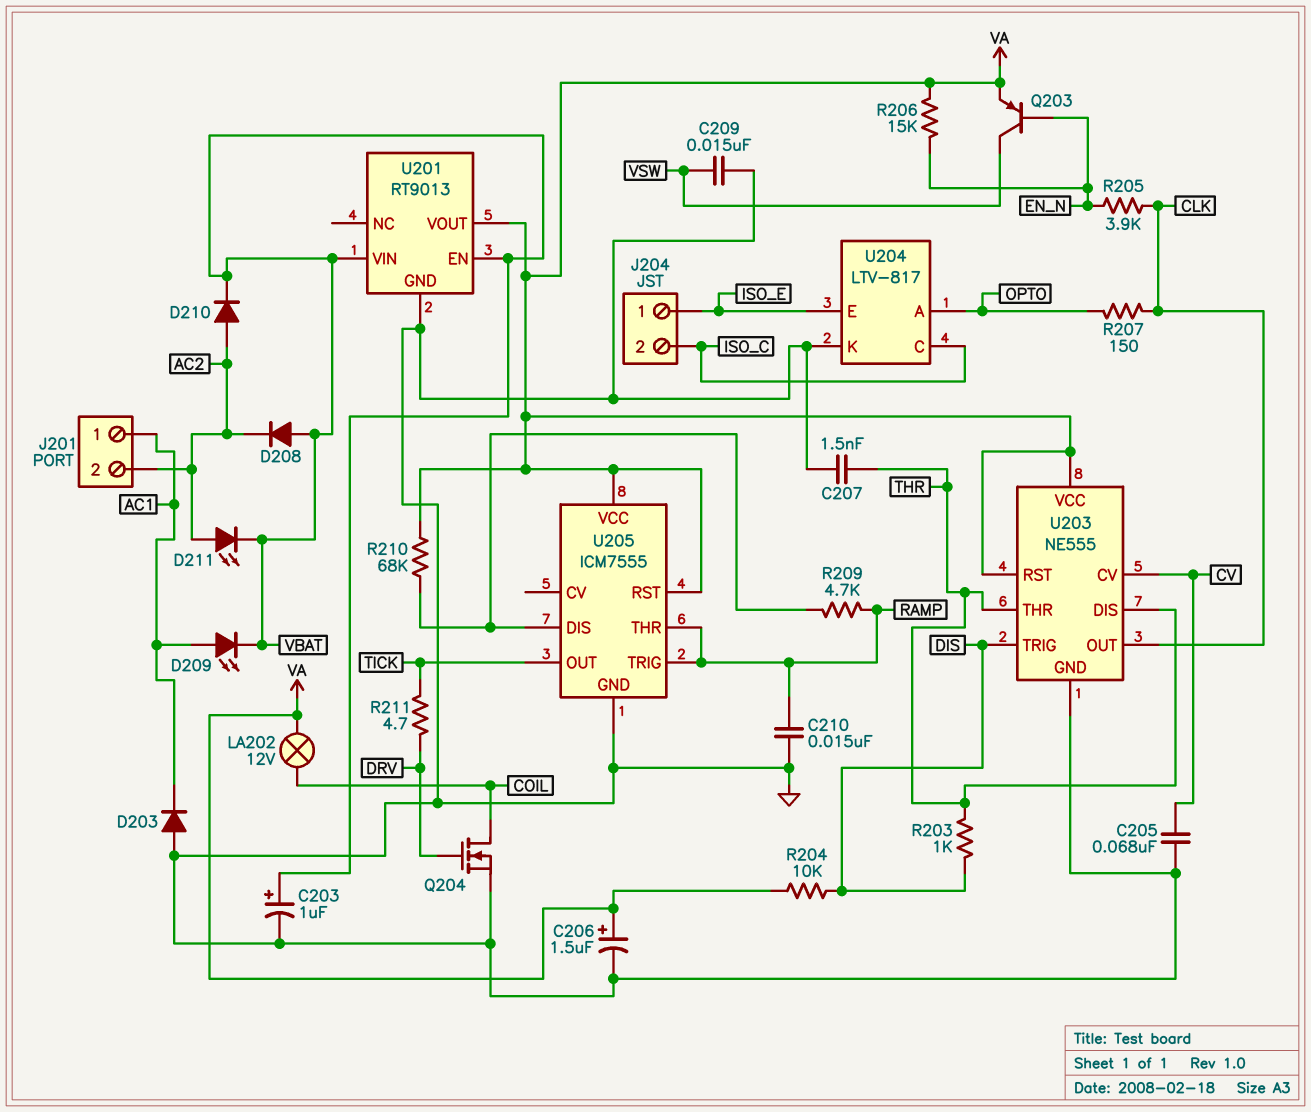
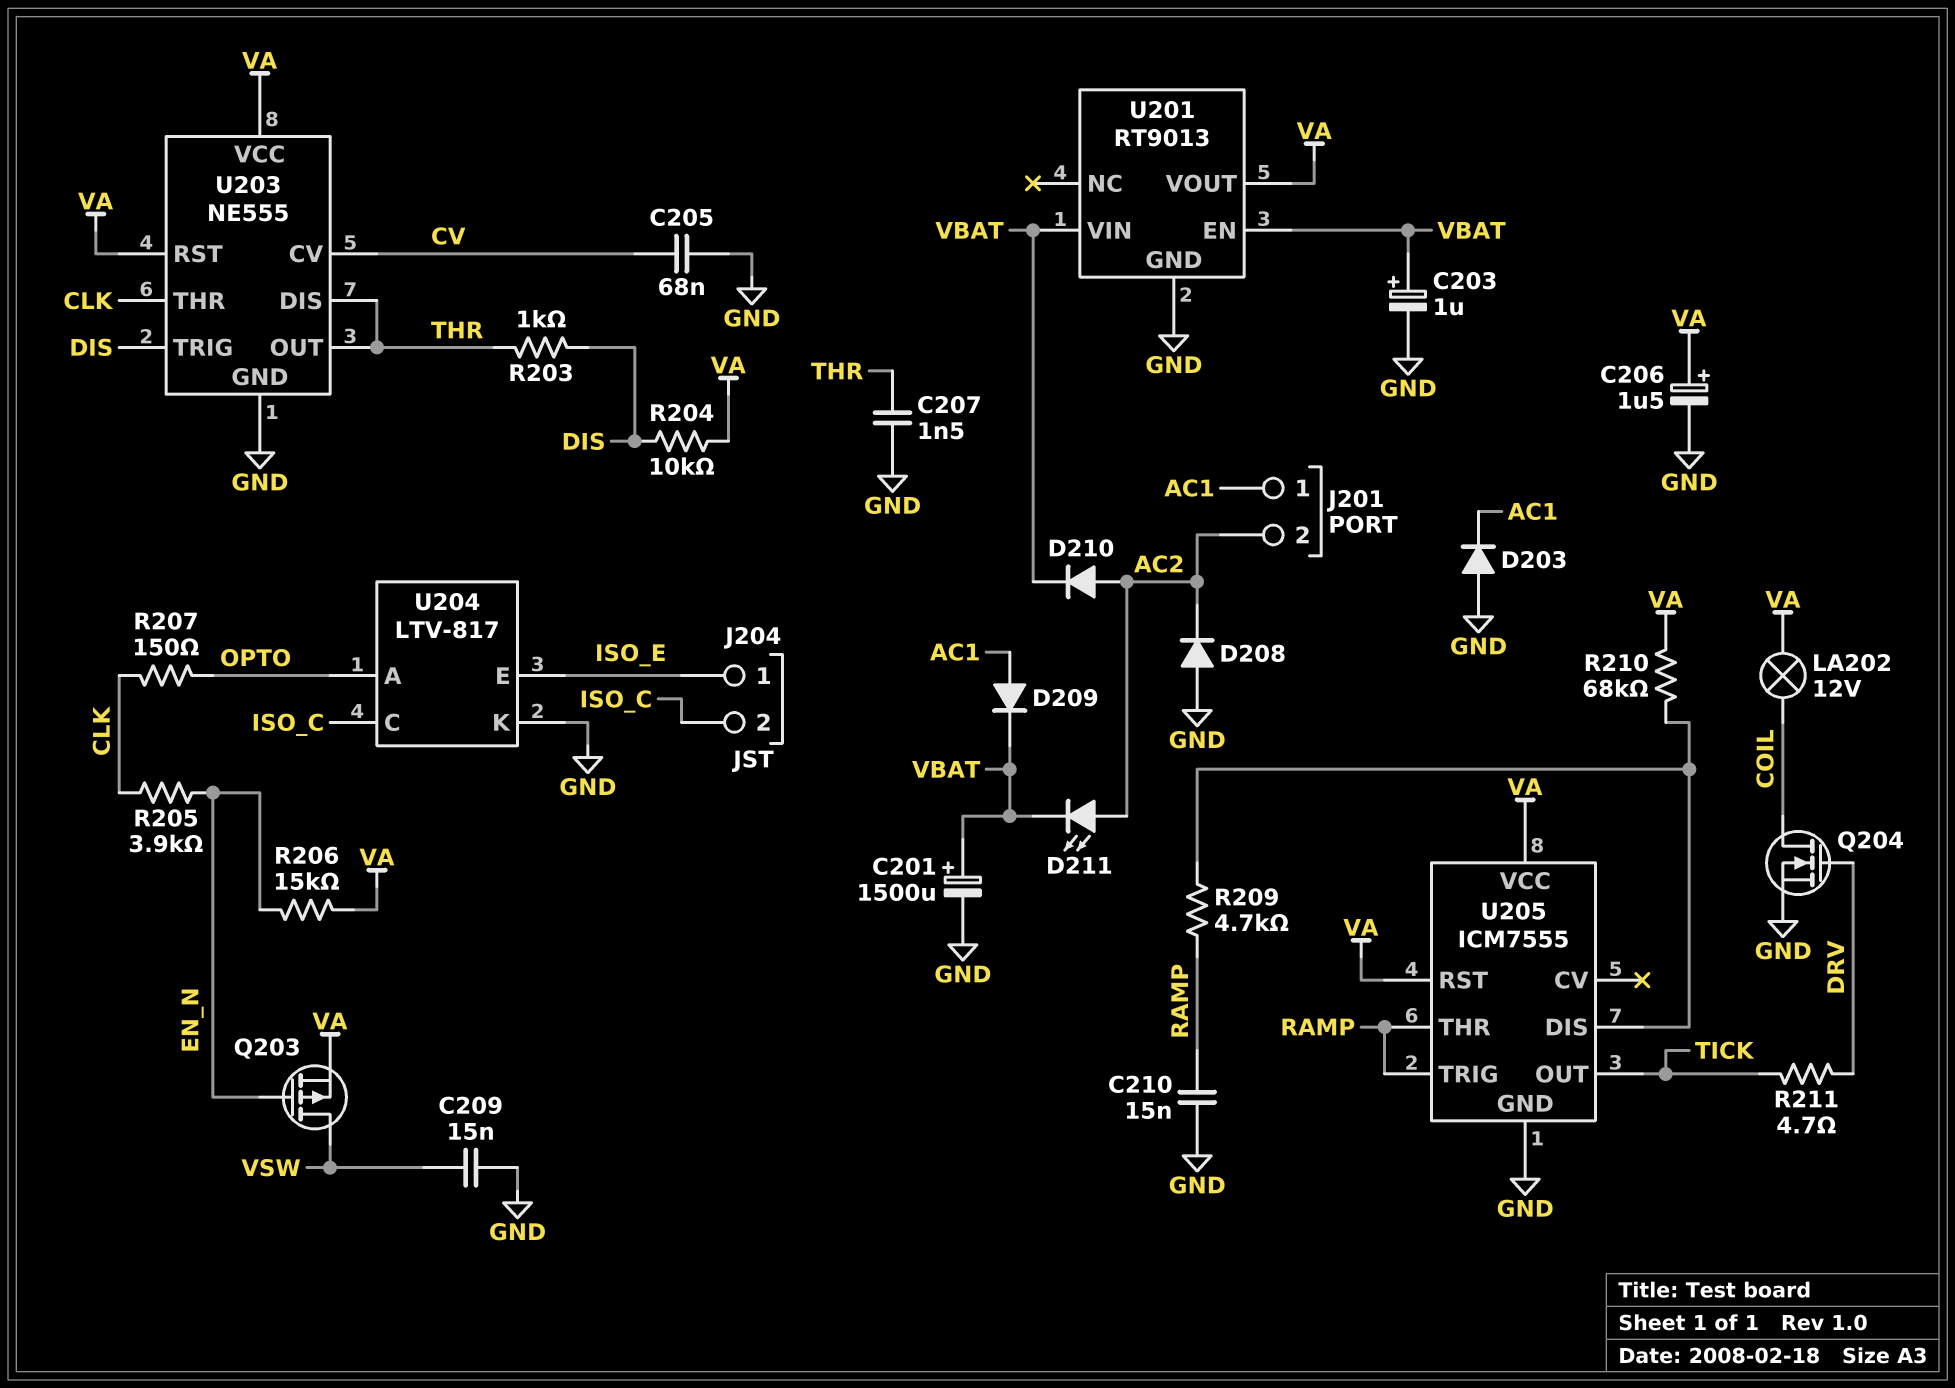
C201: none -> 1500uF (plus VBAT, minus GND)
D208: diode (A VBAT, K AC2) -> diode (A GND, K AC2)
D209: LED (A AC1, K VBAT) -> diode (A AC1, K VBAT)
Q203: PNP (B EN_N, C VSW, E VA) -> PMOS (G EN_N, D VSW, S VA)
U203 pin OUT: CLK -> THR
U203 pin THR: THR -> CLK

